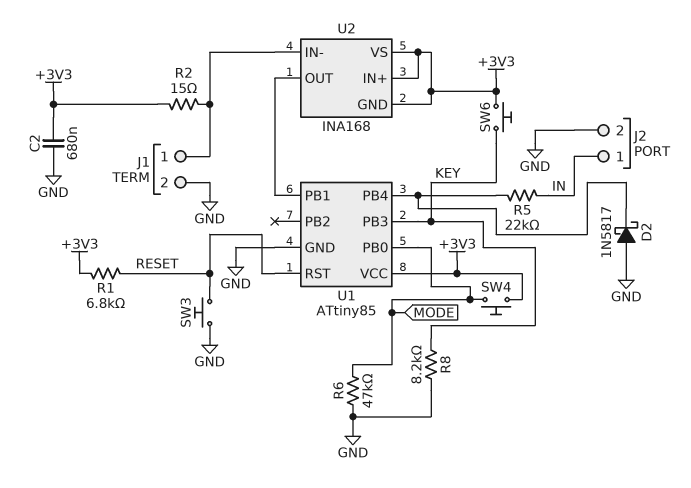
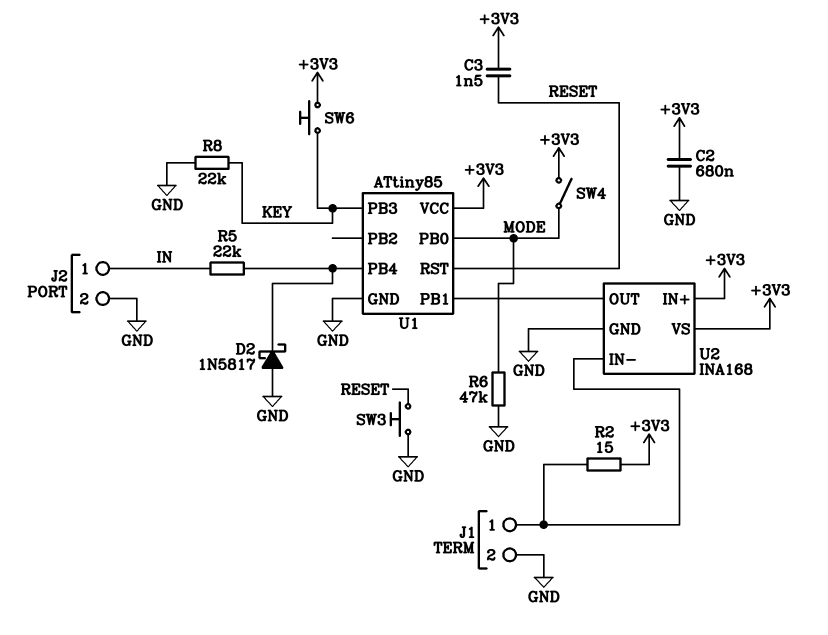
C3: none -> 1.5nF (+3V3, RESET)
R1: 6.8k (+3V3, RESET) -> none
R8: 8.2k (GND, KEY) -> 22k (GND, KEY)
SW4: button (+3V3, MODE) -> switch (+3V3, MODE)
U2 pin GND: +3V3 -> GND

